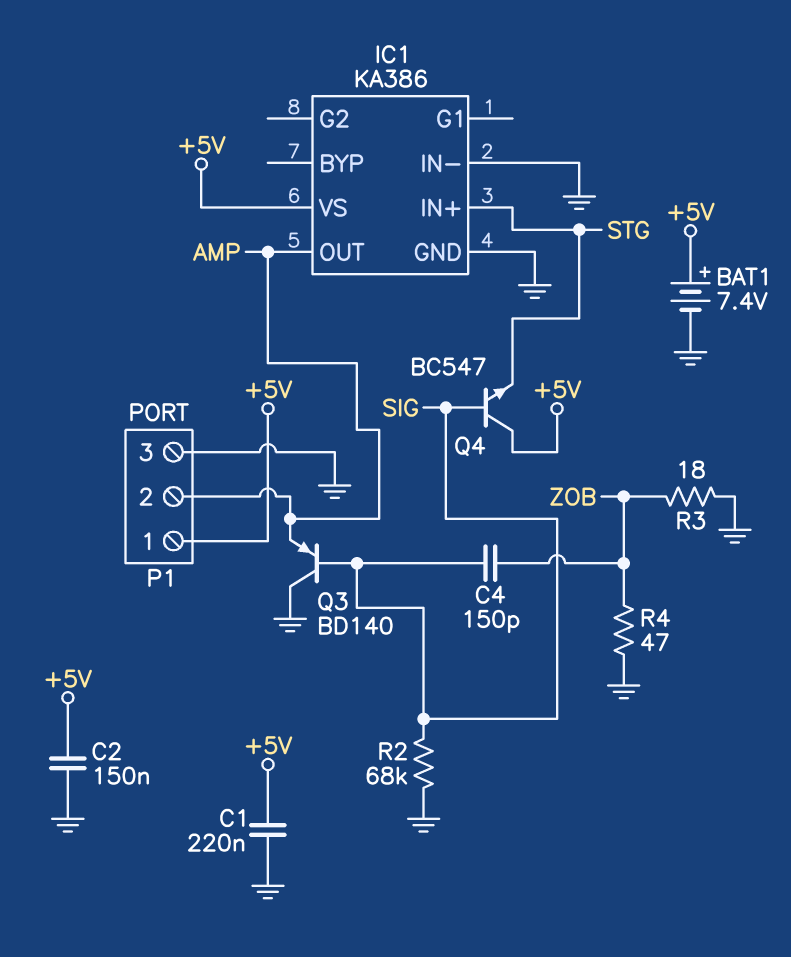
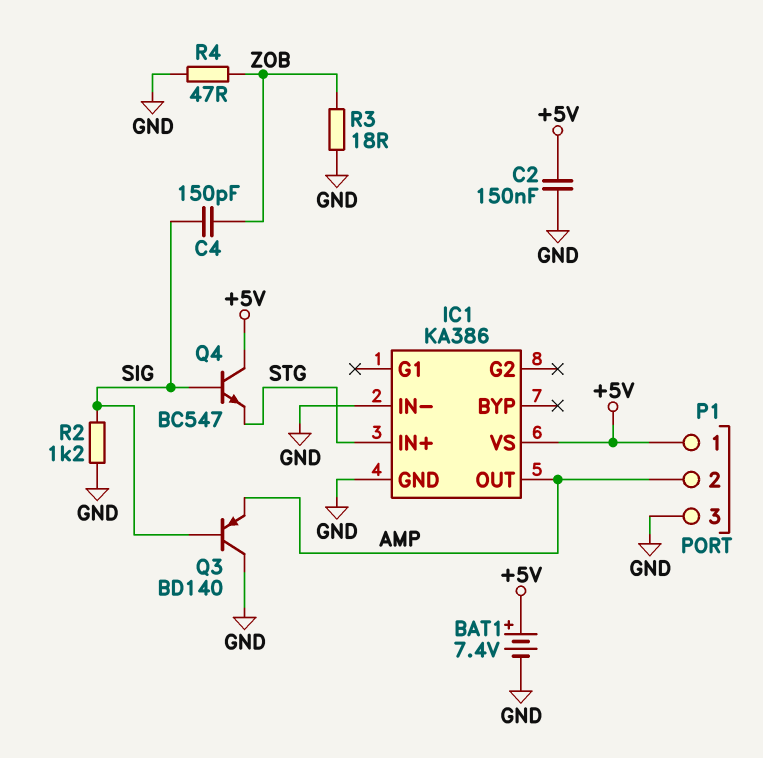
C1: 220nF (+5V, GND) -> none
R2: 68k (GND, SIG) -> 1.2k (GND, SIG)

